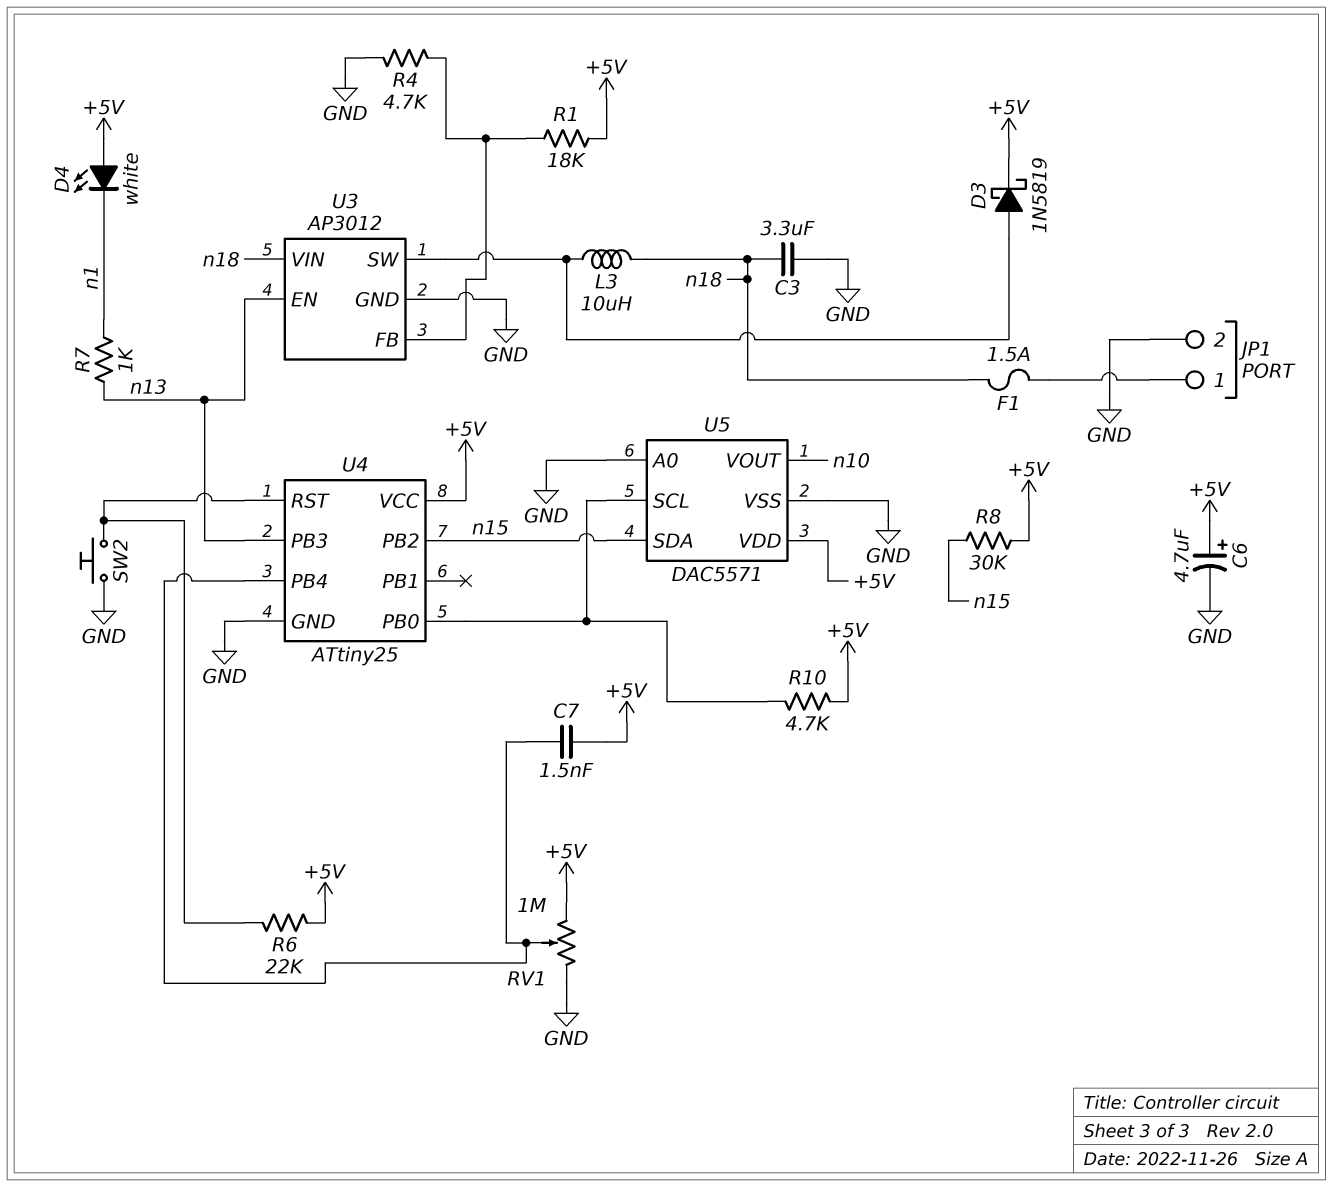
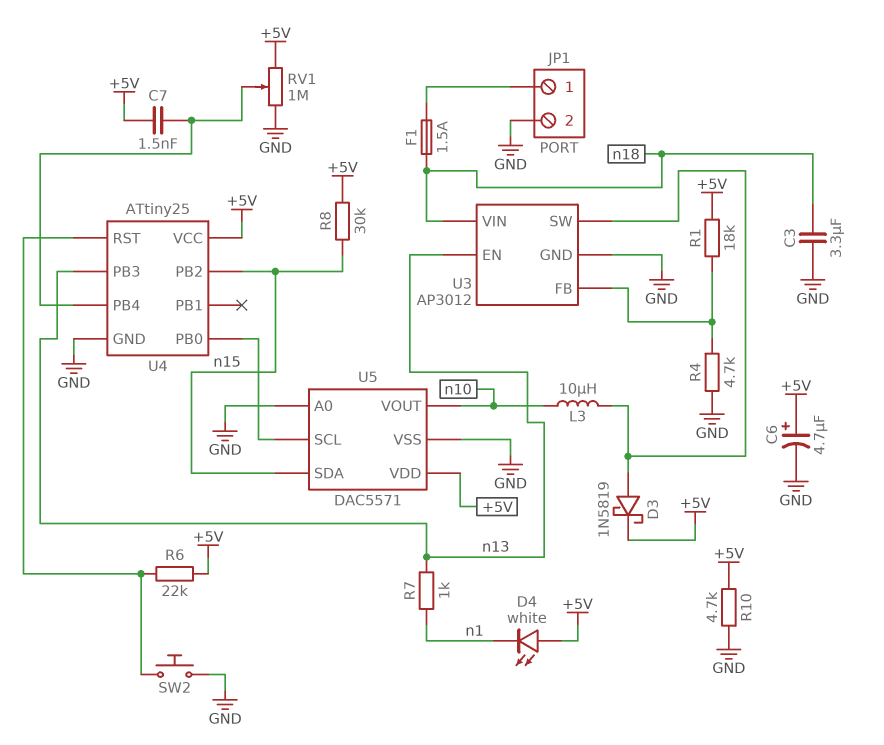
L3: 10uH (U3/SW, n18) -> 10uH (U3/SW, n10)
R10: 4.7k (+5V, U4/PB0) -> 4.7k (+5V, GND)

